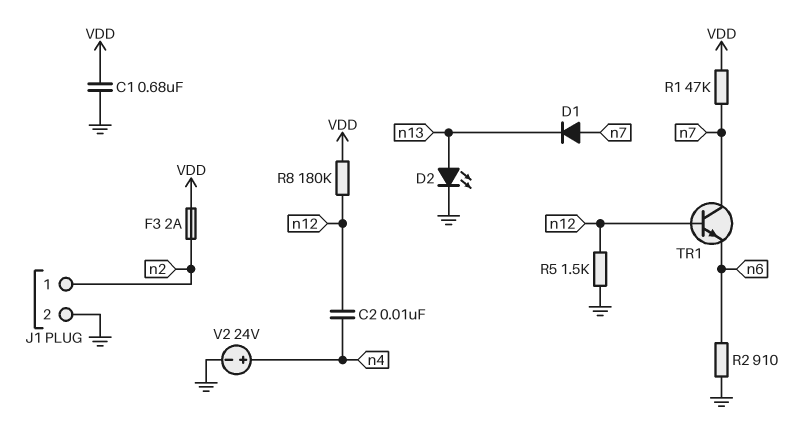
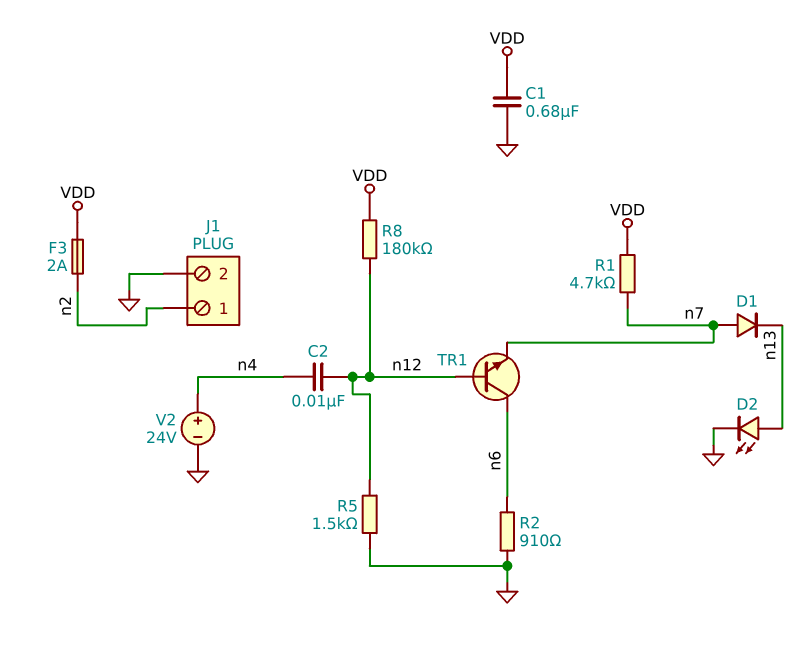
R1: 47k (VDD, n7) -> 4.7k (VDD, n7)
TR1: NPN (B n12, C n7, E n6) -> NPN (B n12, C n6, E n7)

